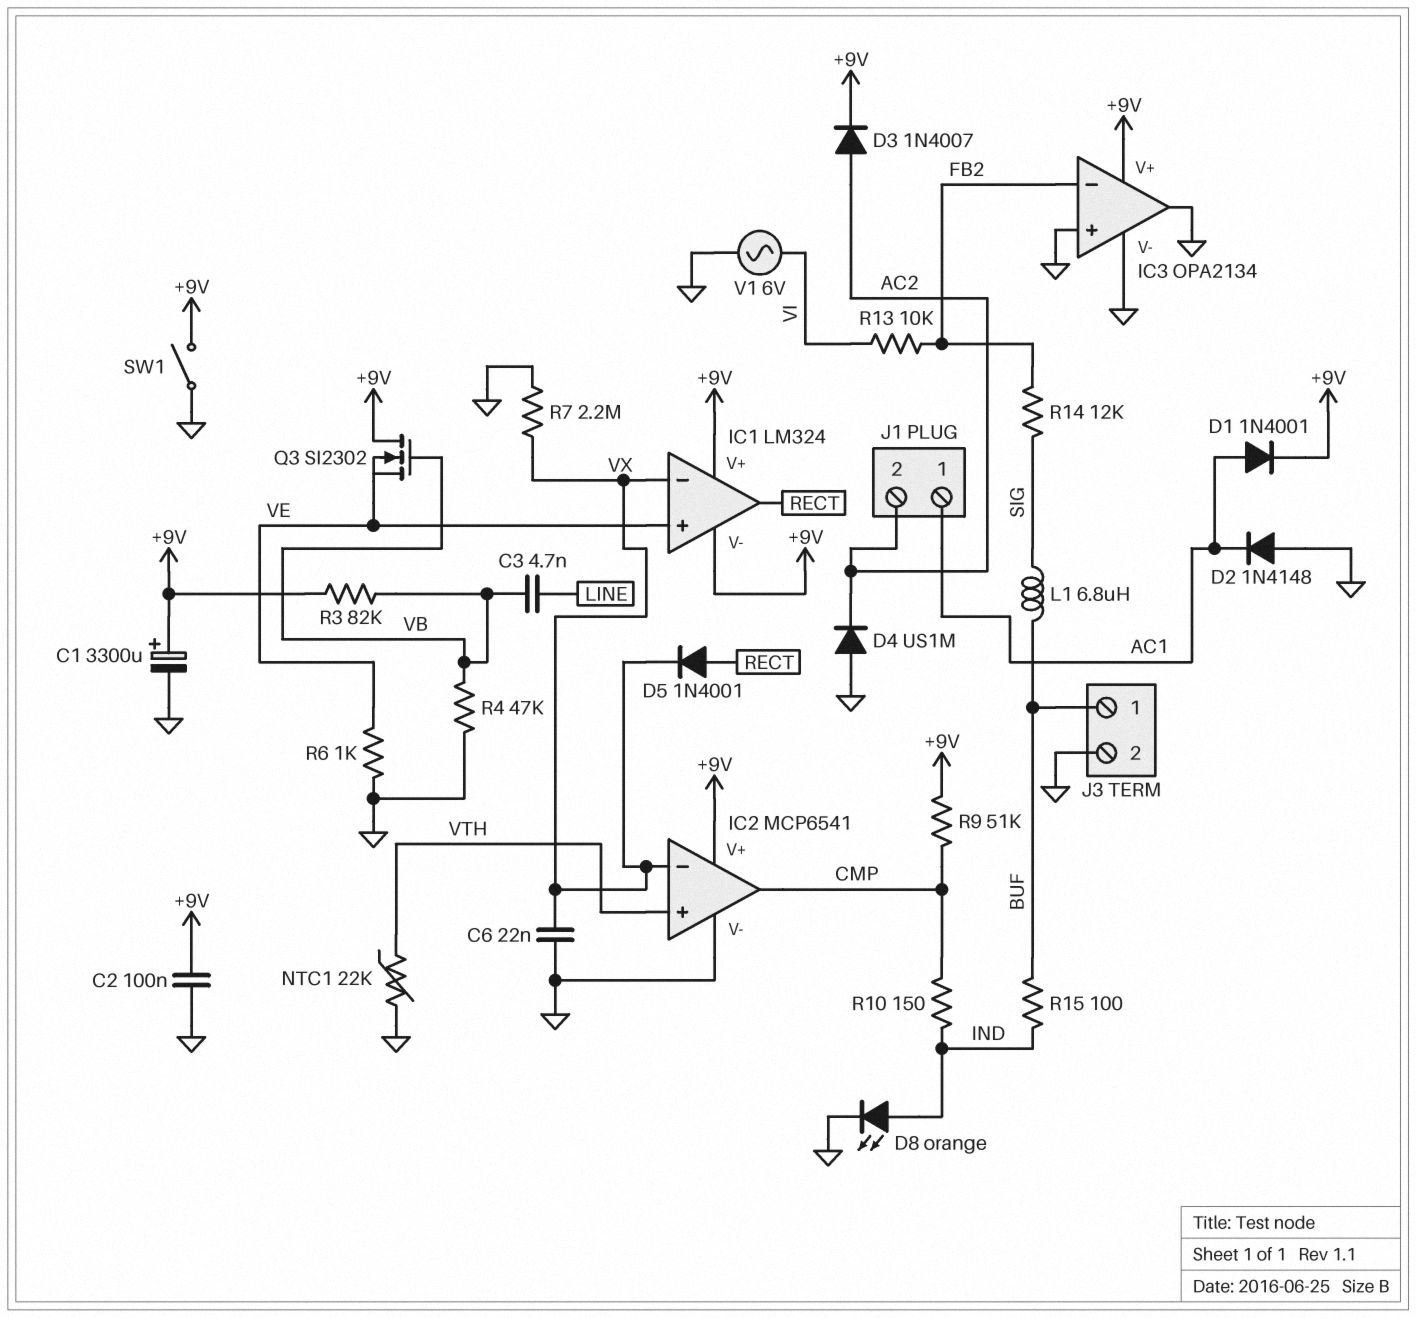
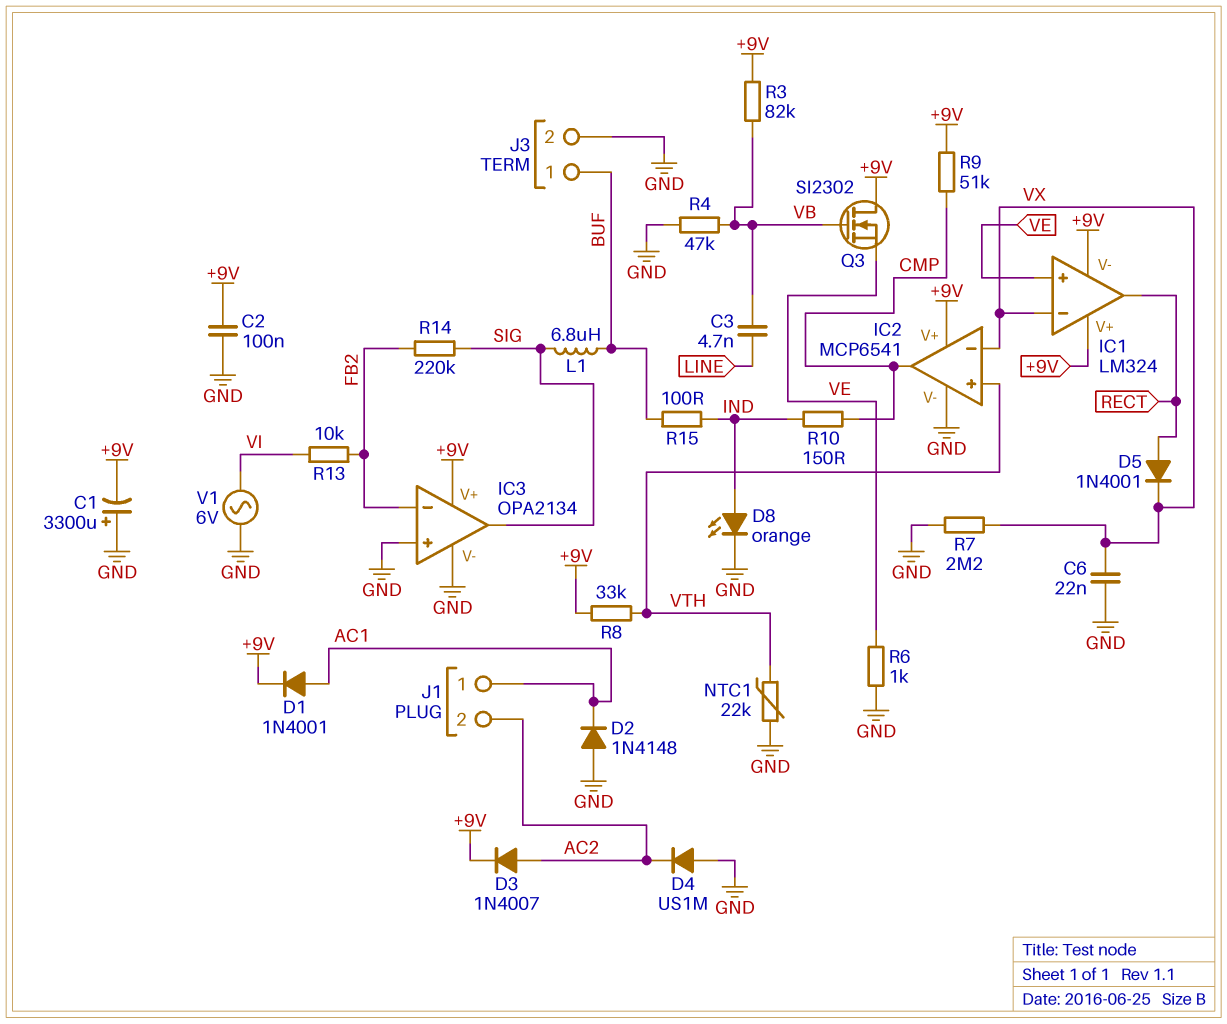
C1: 3300uF (plus +9V, minus GND) -> 3300uF (plus GND, minus +9V)
IC3 pin out: GND -> SIG
R8: none -> 33k (+9V, VTH)
R14: 12k (FB2, SIG) -> 220k (FB2, SIG)
SW1: switch (+9V, GND) -> none

